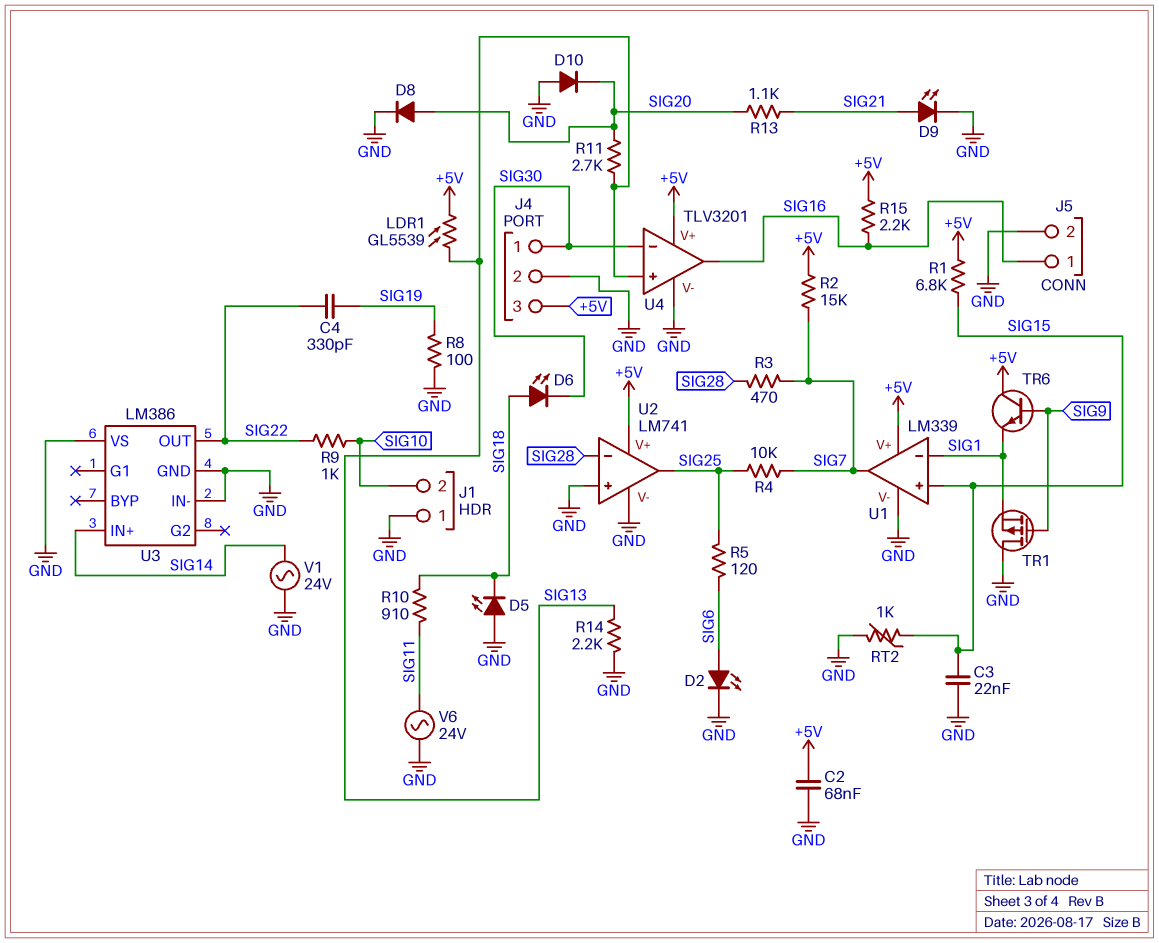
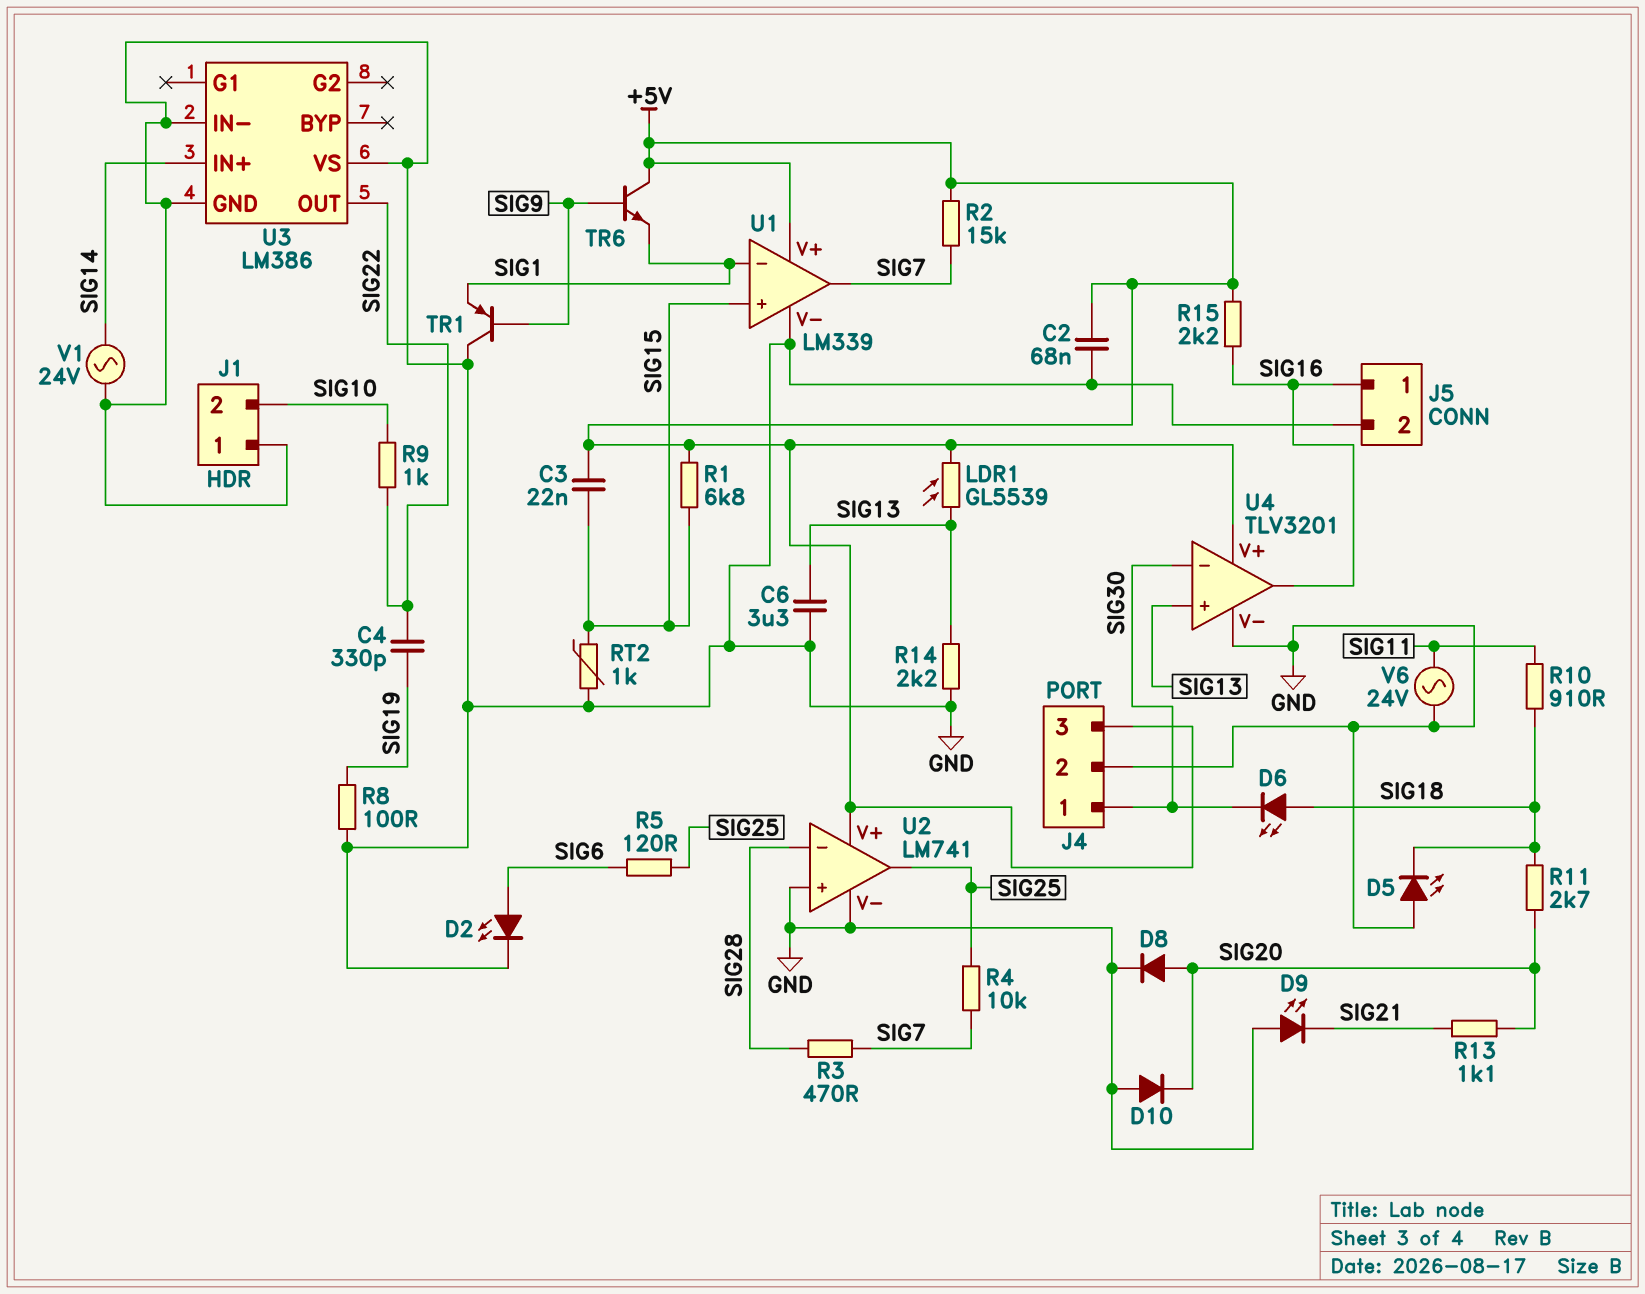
C3: 22nF (GND, SIG15) -> 22nF (+5V, SIG15)
C6: none -> 3.3uF (GND, SIG13)
D9: LED (A SIG21, K GND) -> LED (A GND, K SIG21)
R11: 2.7k (SIG13, SIG20) -> 2.7k (SIG18, SIG20)
TR1: PMOS (G SIG9, D GND, S SIG1) -> PNP (B SIG9, C GND, E SIG1)

